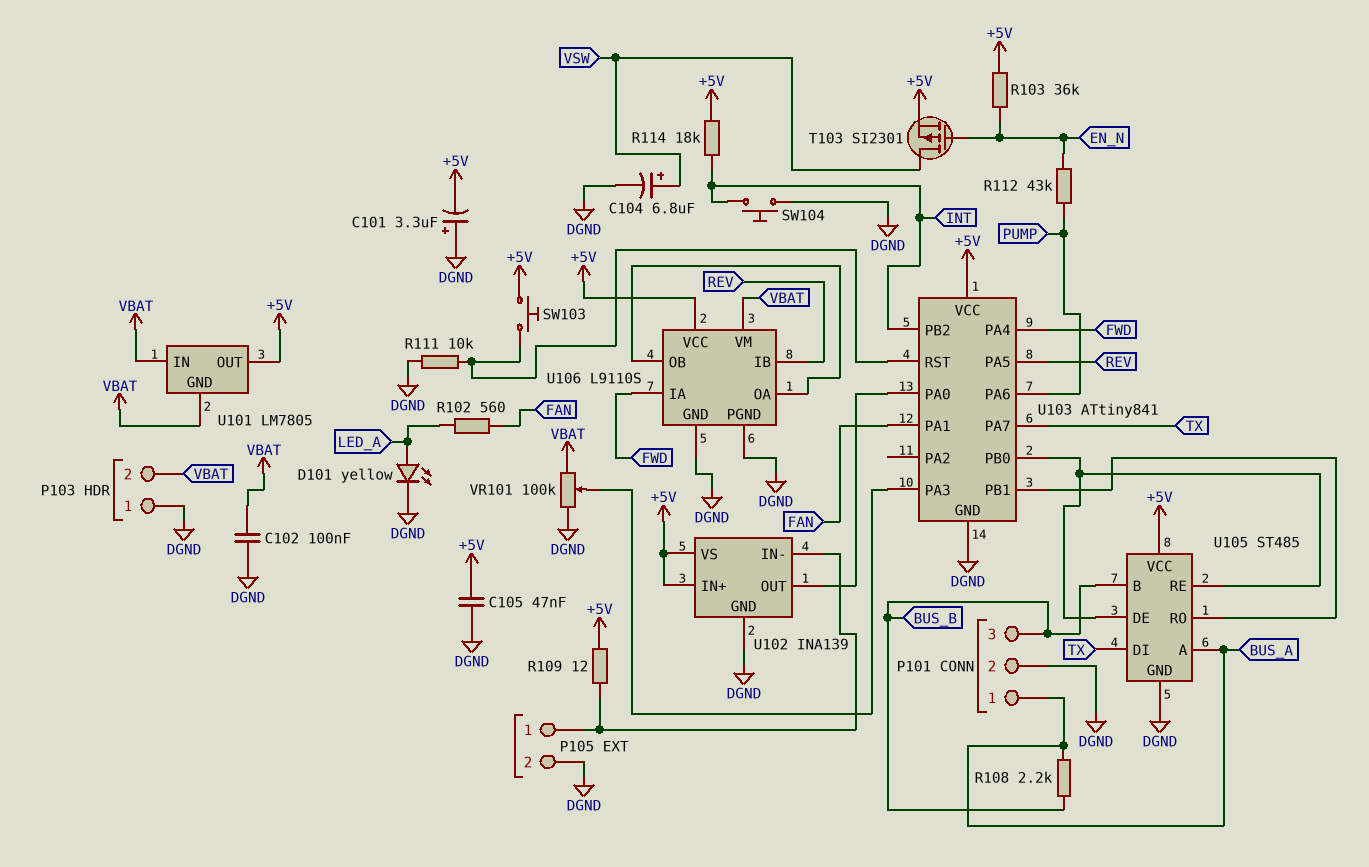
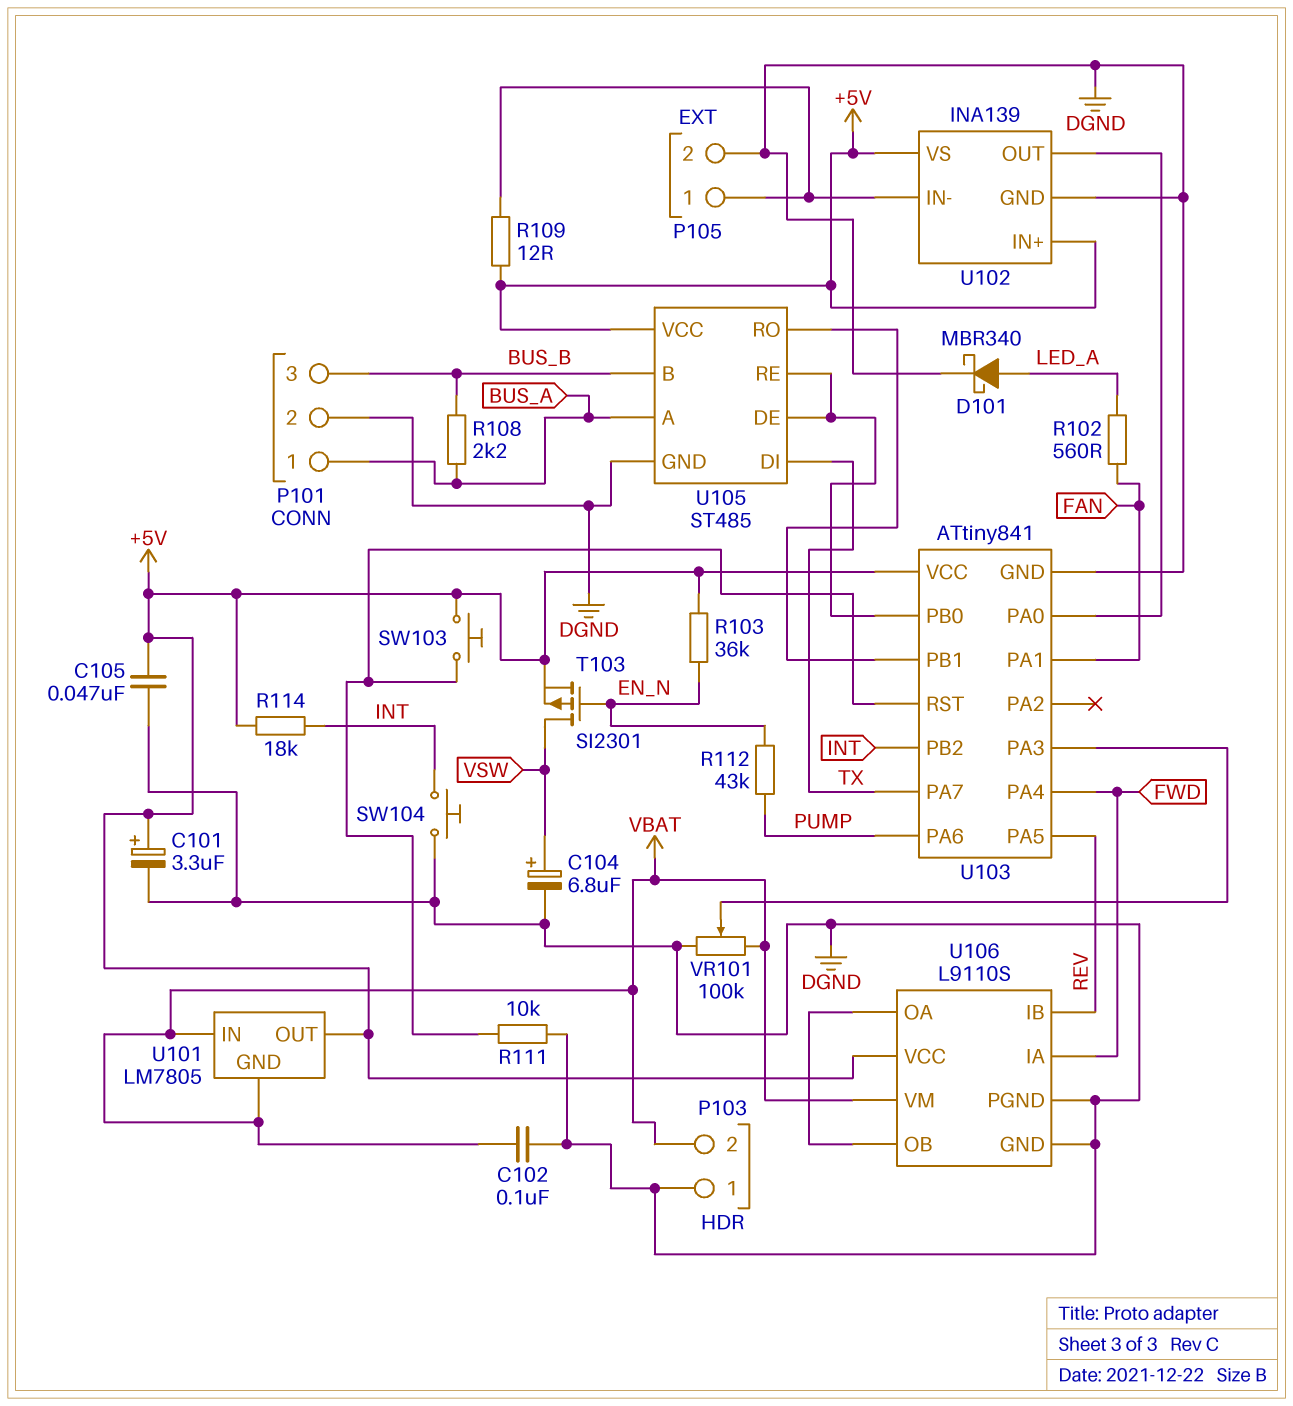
C101: 3.3uF (plus DGND, minus +5V) -> 3.3uF (plus +5V, minus DGND)
D101: LED yellow (A LED_A, K DGND) -> schottky MBR340 (A LED_A, K DGND)

